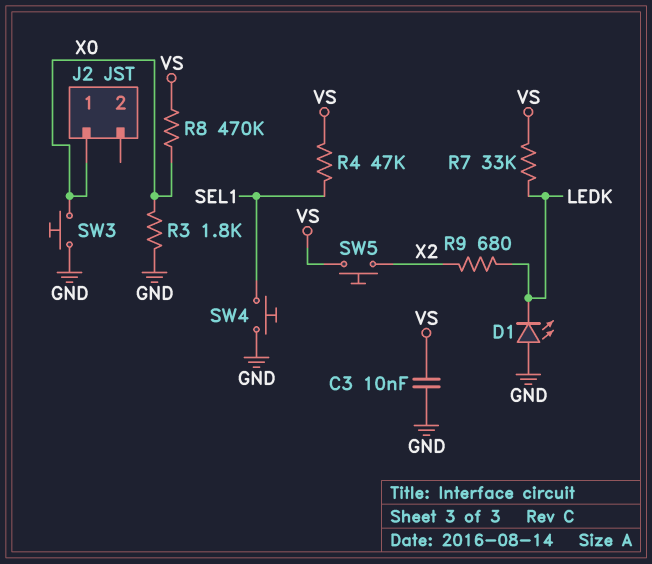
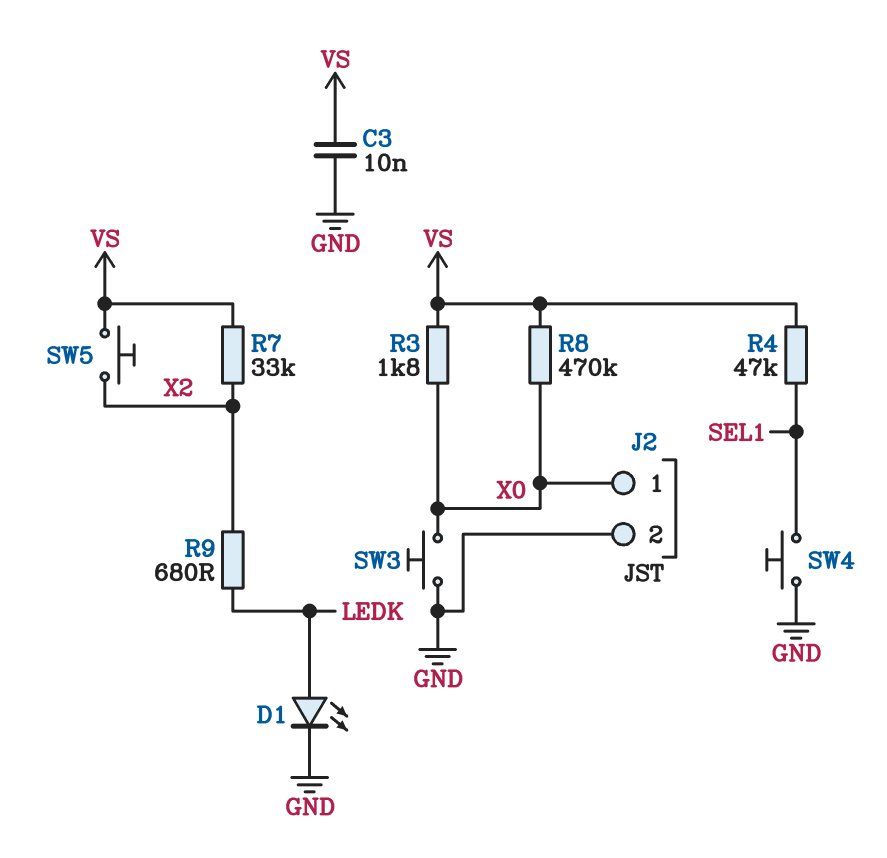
D1: LED (A GND, K LEDK) -> LED (A LEDK, K GND)
J2 pin 2: none -> GND
R3: 1.8k (GND, X0) -> 1.8k (VS, X0)
R7: 33k (LEDK, VS) -> 33k (VS, X2)

